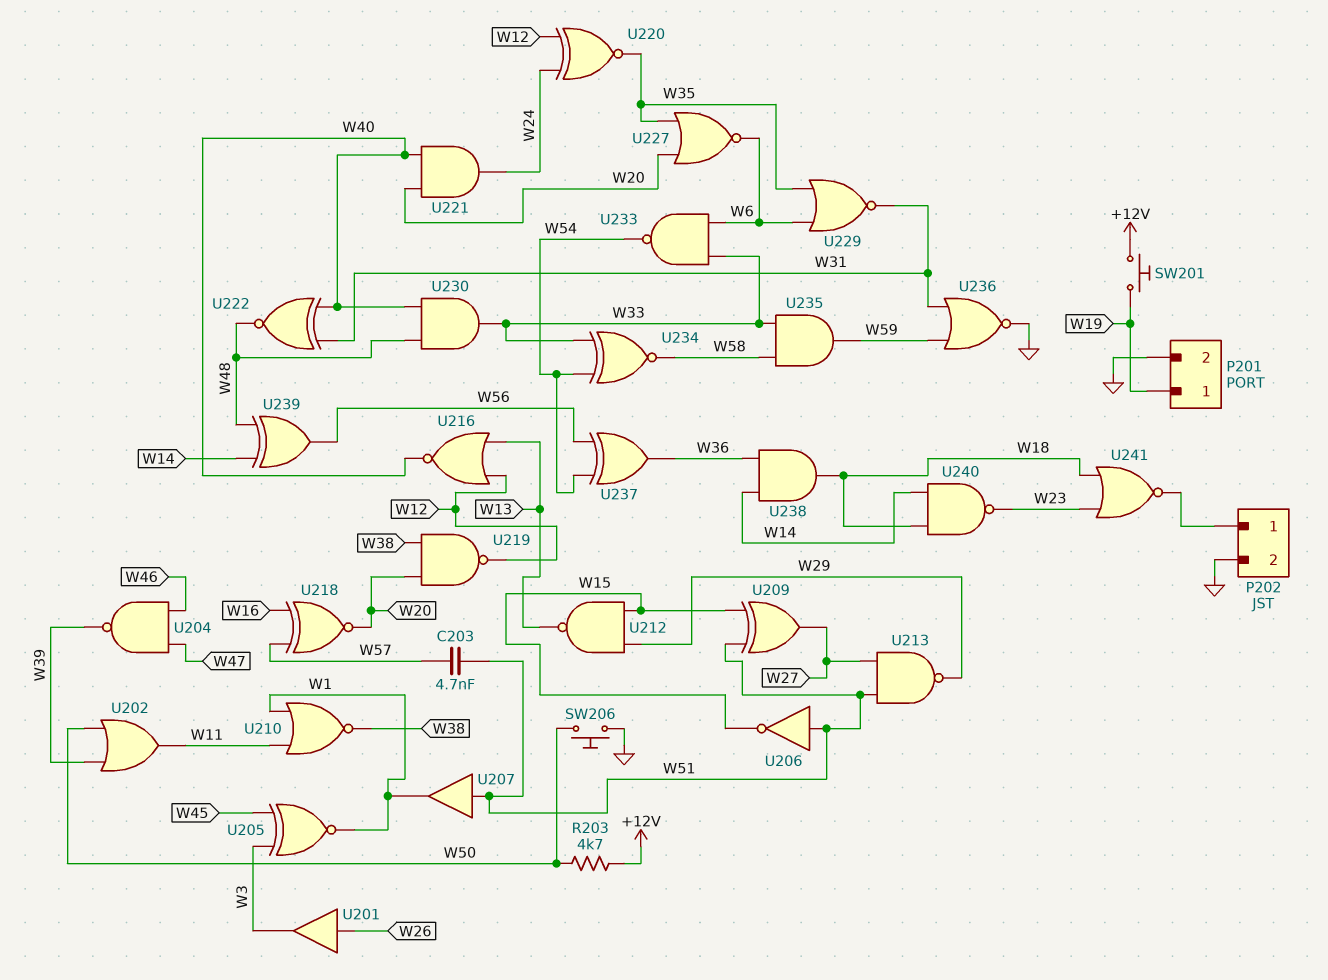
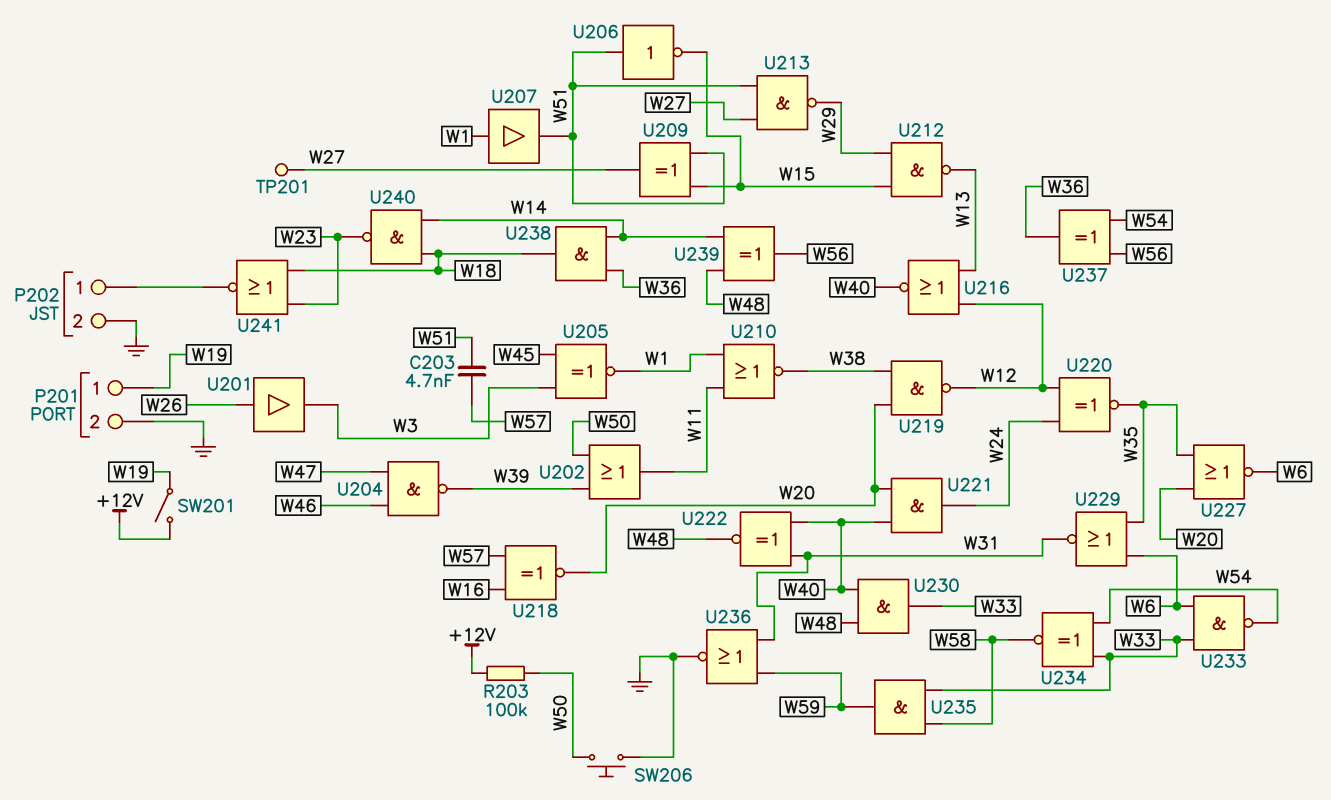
R203: 4.7k (+12V, W50) -> 100k (+12V, W50)
SW201: button (+12V, W19) -> switch (+12V, W19)
TP201: none -> test point (W27)
U207: buffer (in W51, out W1) -> buffer (in W1, out W51)

